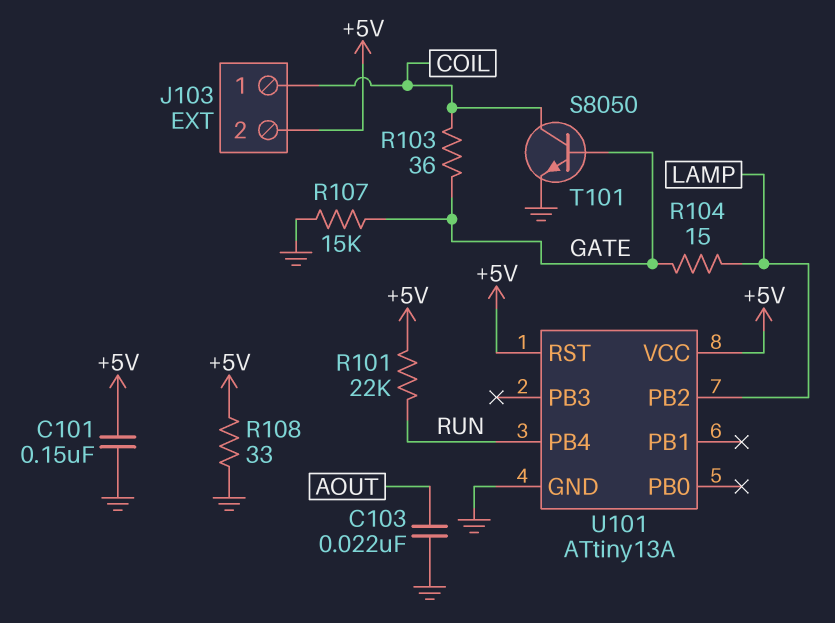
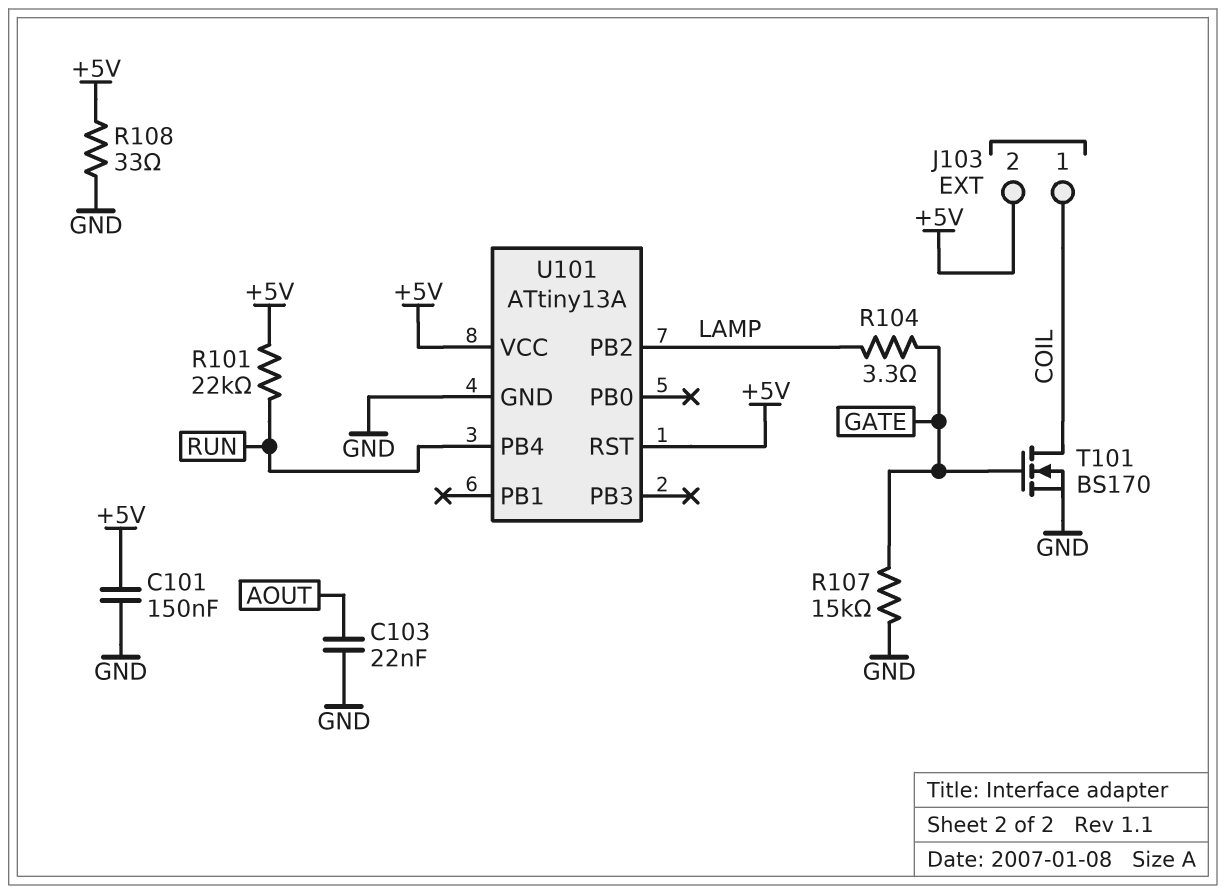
R103: 36 (COIL, GATE) -> none
R104: 15 (GATE, LAMP) -> 3.3 (GATE, LAMP)
T101: NPN S8050 (B GATE, C COIL, E GND) -> NMOS BS170 (G GATE, D COIL, S GND)

